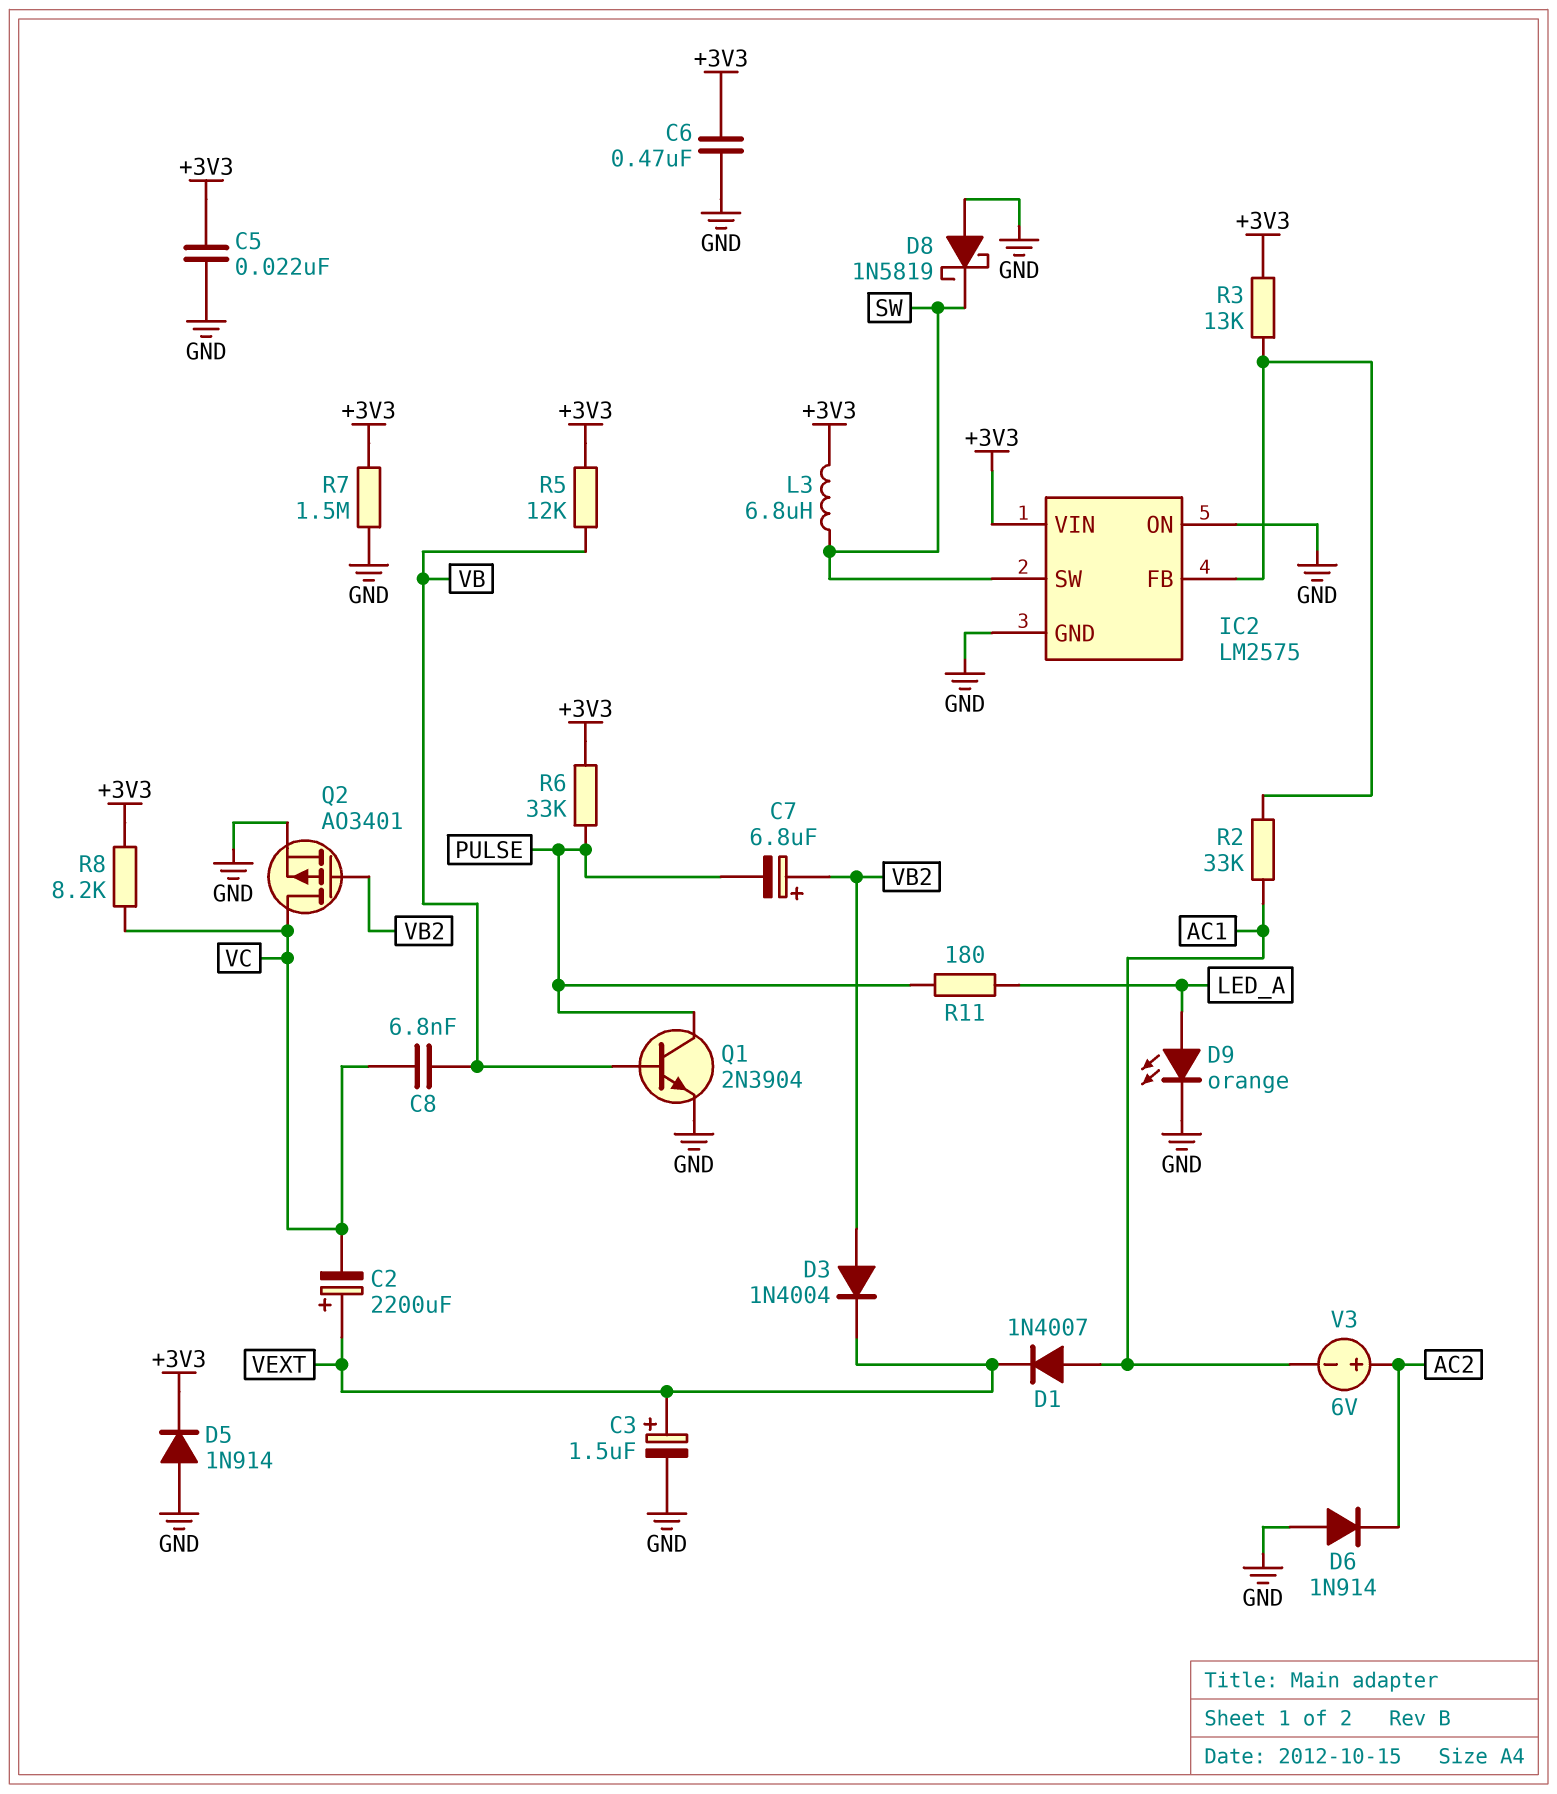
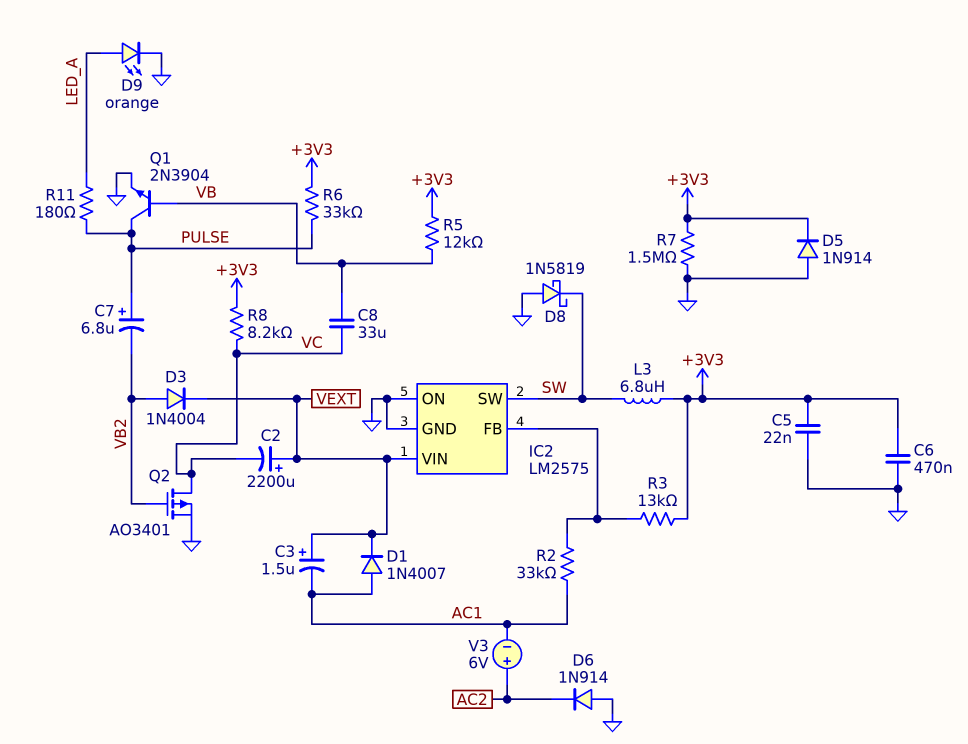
C3: 1.5uF (plus VEXT, minus GND) -> 1.5uF (plus VEXT, minus AC1)
C7: 6.8uF (plus VB2, minus PULSE) -> 6.8uF (plus PULSE, minus VB2)
C8: 6.8nF (VB, VC) -> 33uF (VB, VC)
IC2 pin VIN: +3V3 -> VEXT

